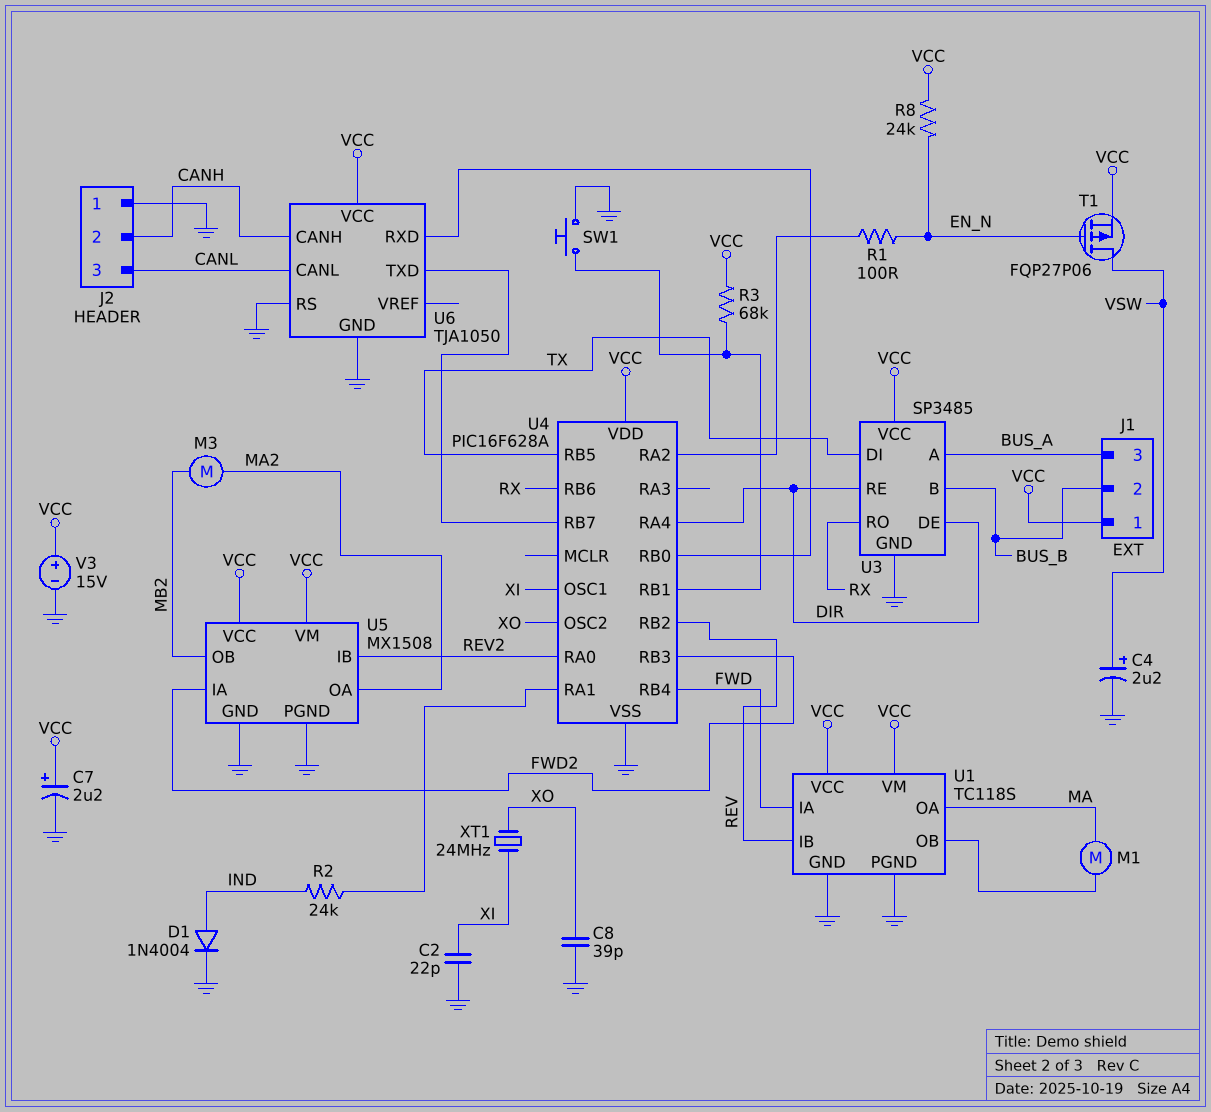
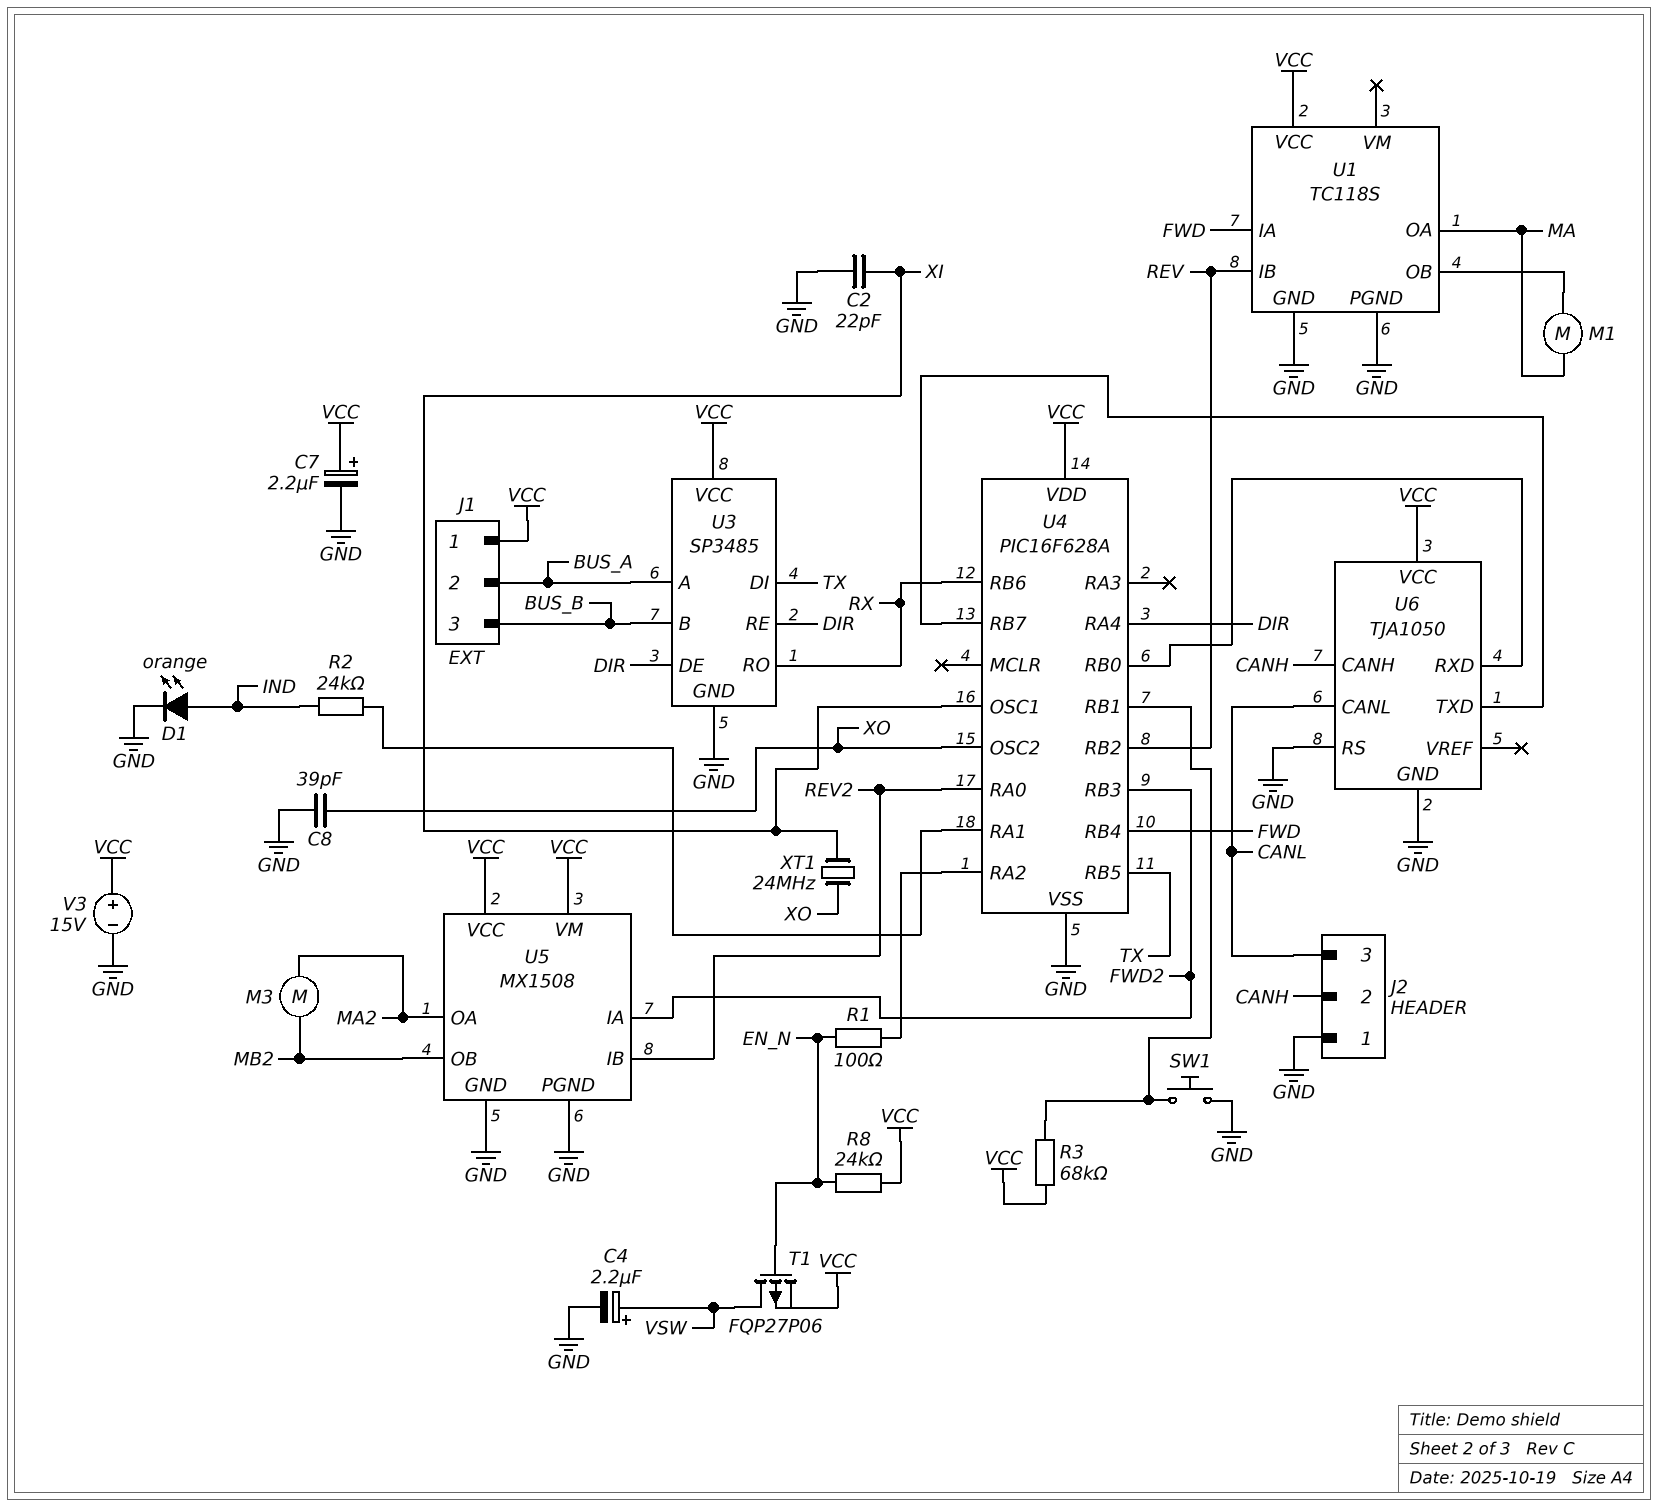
D1: diode 1N4004 (A IND, K GND) -> LED orange (A IND, K GND)
J1 pin 2: BUS_B -> BUS_A
J1 pin 3: BUS_A -> BUS_B
U1 pin VM: VCC -> none

